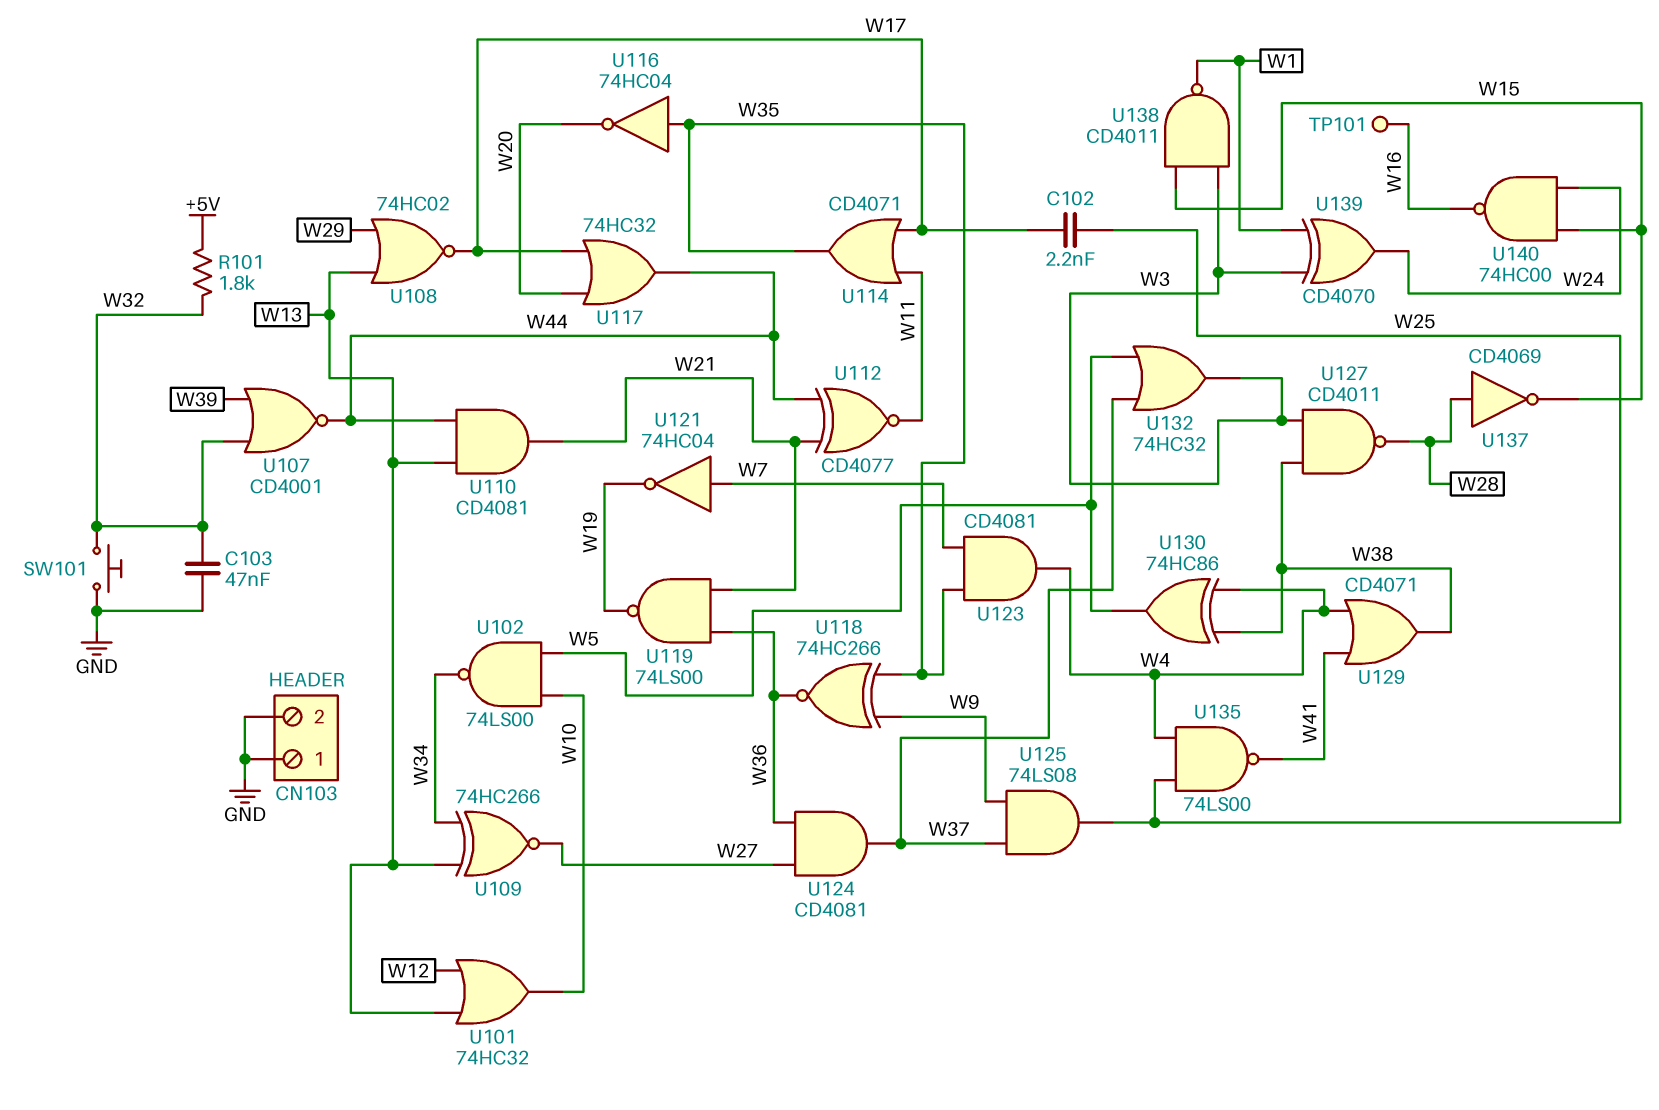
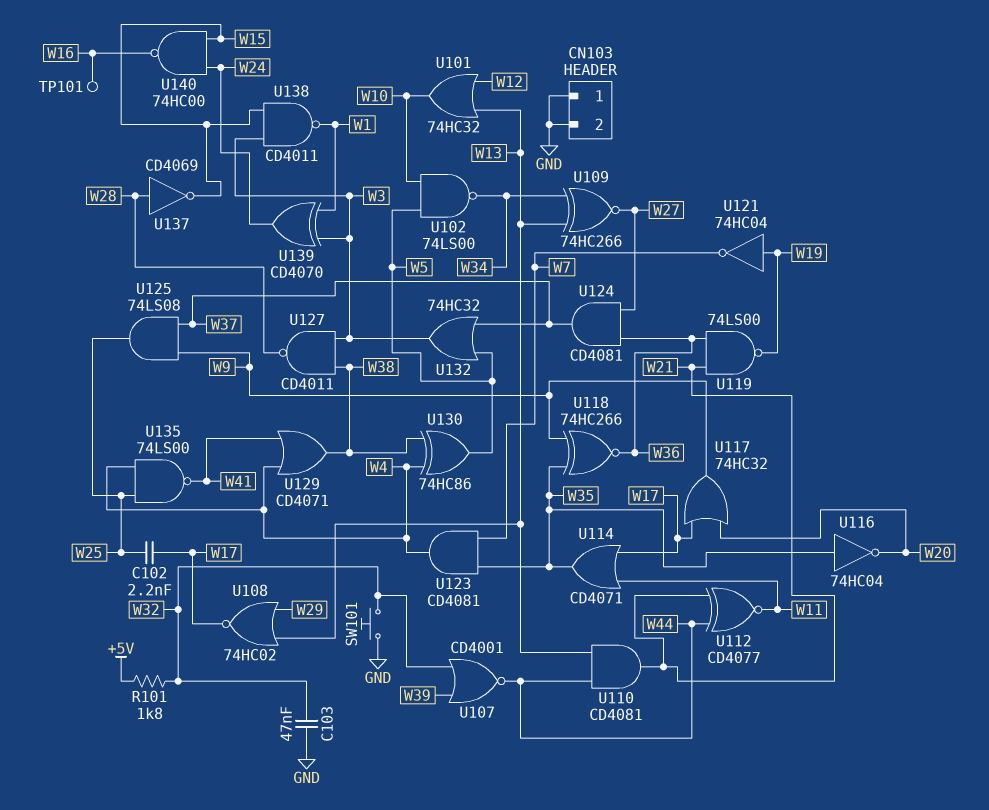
U117: OR 74HC32 (in W17, in W20, out W44) -> OR 74HC32 (in W17, in W20, out W9)
U121: NOT 74HC04 (in W7, out W19) -> NOT 74HC04 (in W19, out W7)

